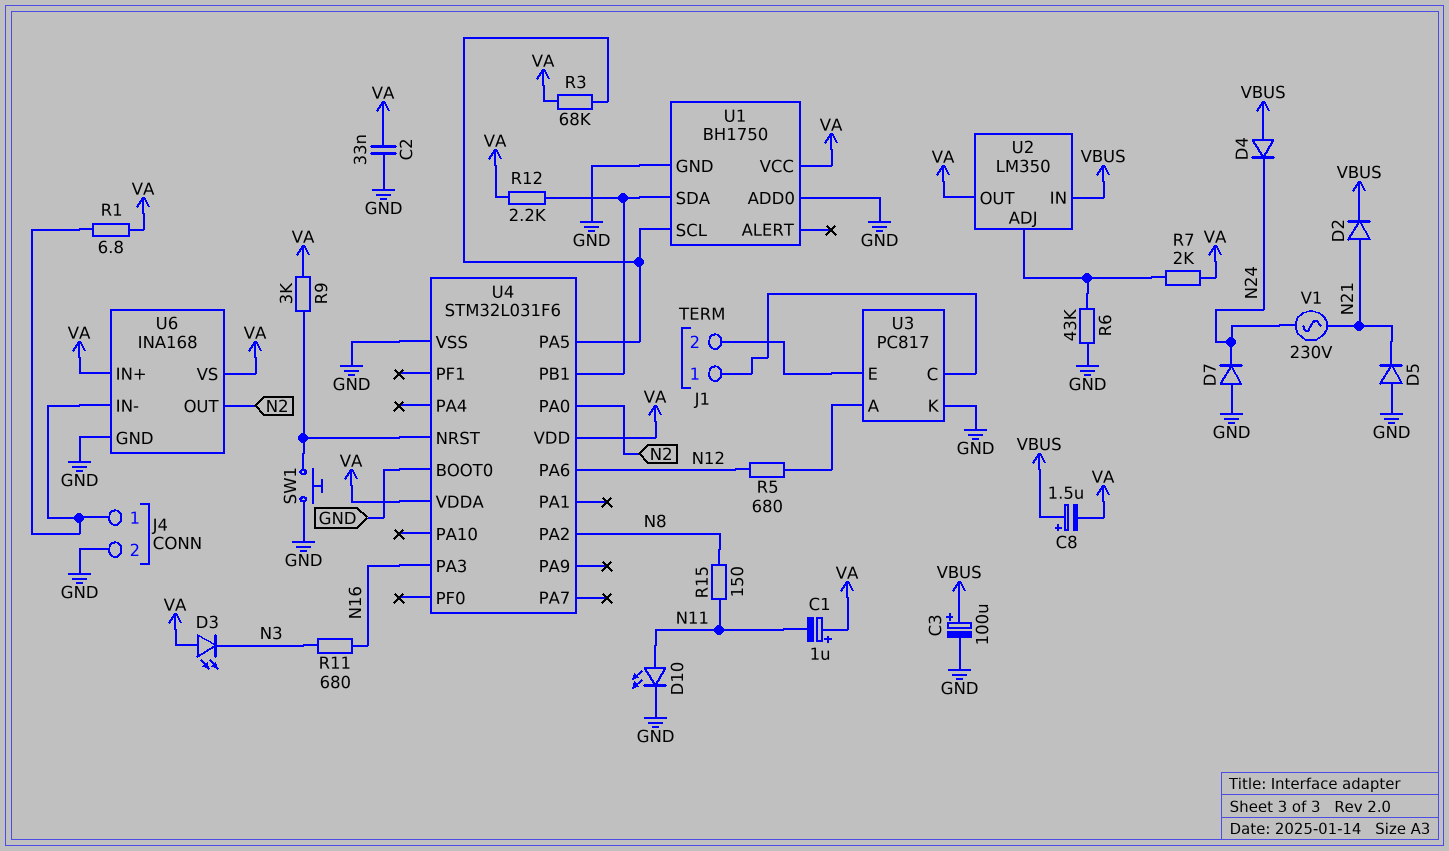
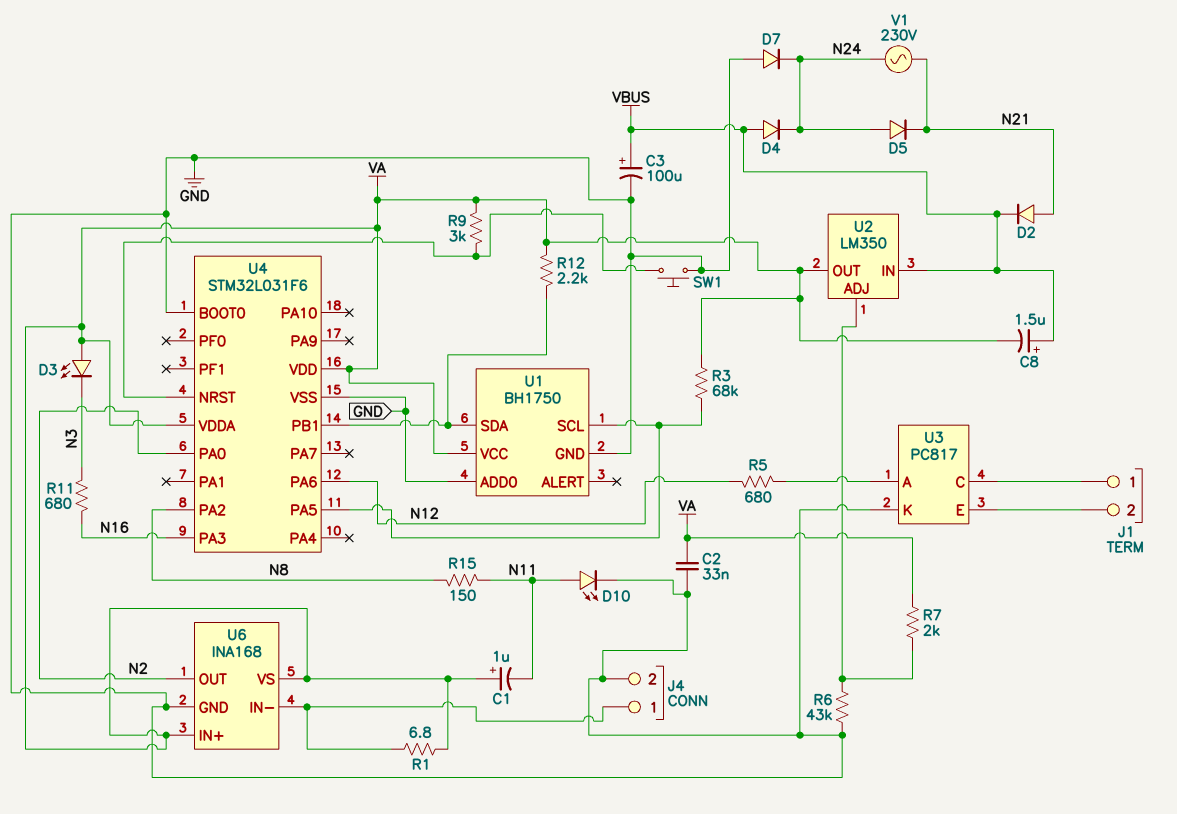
D5: diode (A GND, K N21) -> diode (A N24, K N21)

